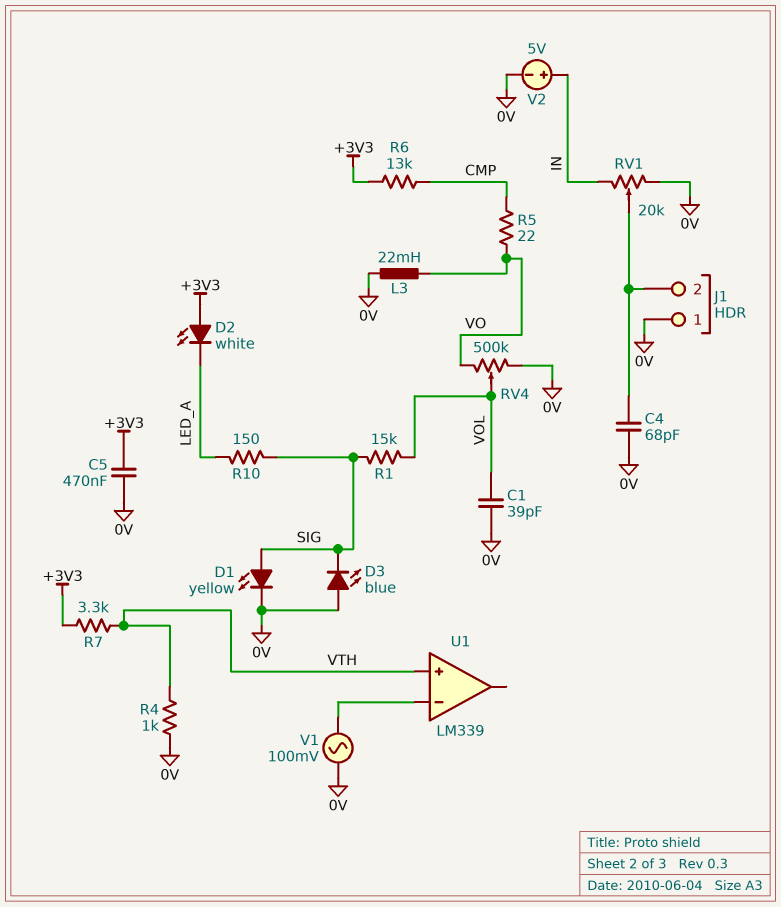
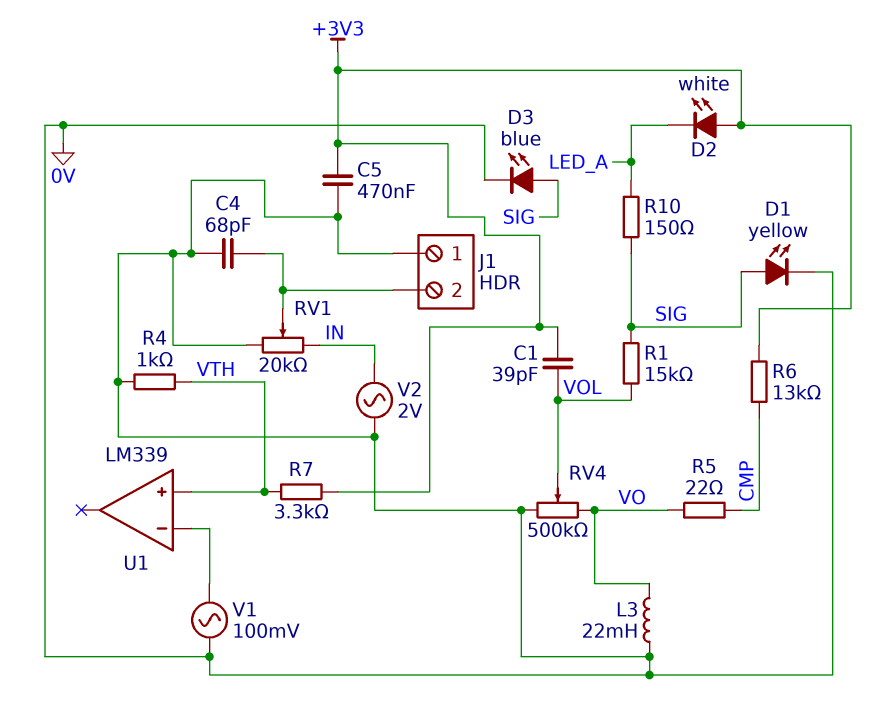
C1: 39pF (0V, VOL) -> 39pF (+3V3, VOL)
D3: LED blue (A 0V, K SIG) -> LED blue (A SIG, K 0V)
V2: 5V (plus IN, minus 0V) -> AC 2V (0V, IN)

